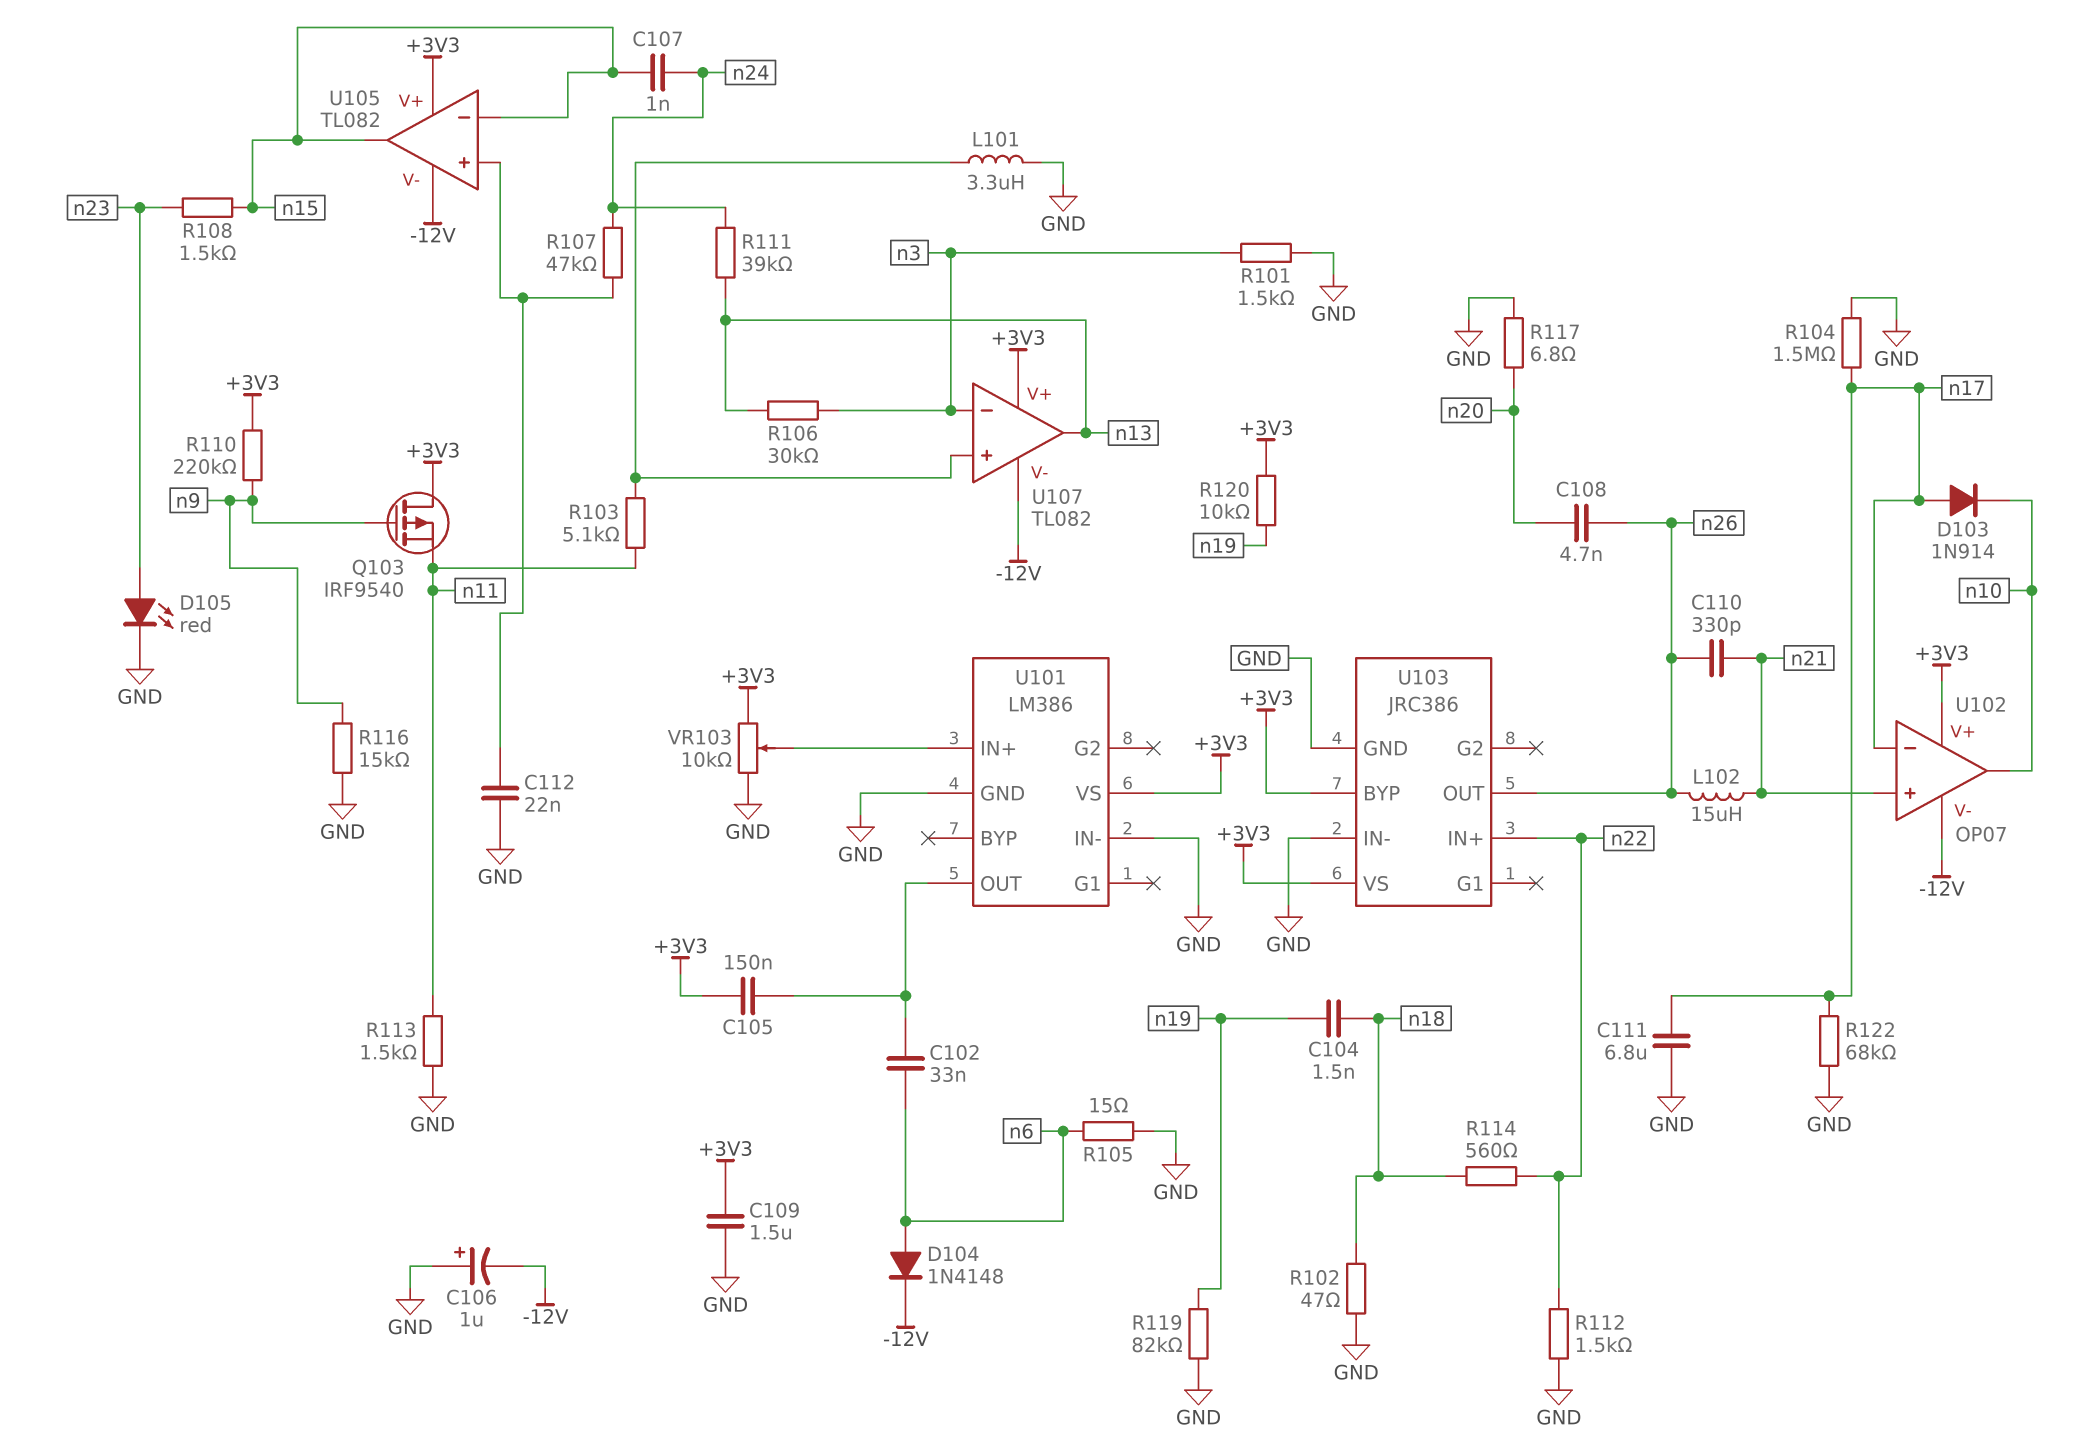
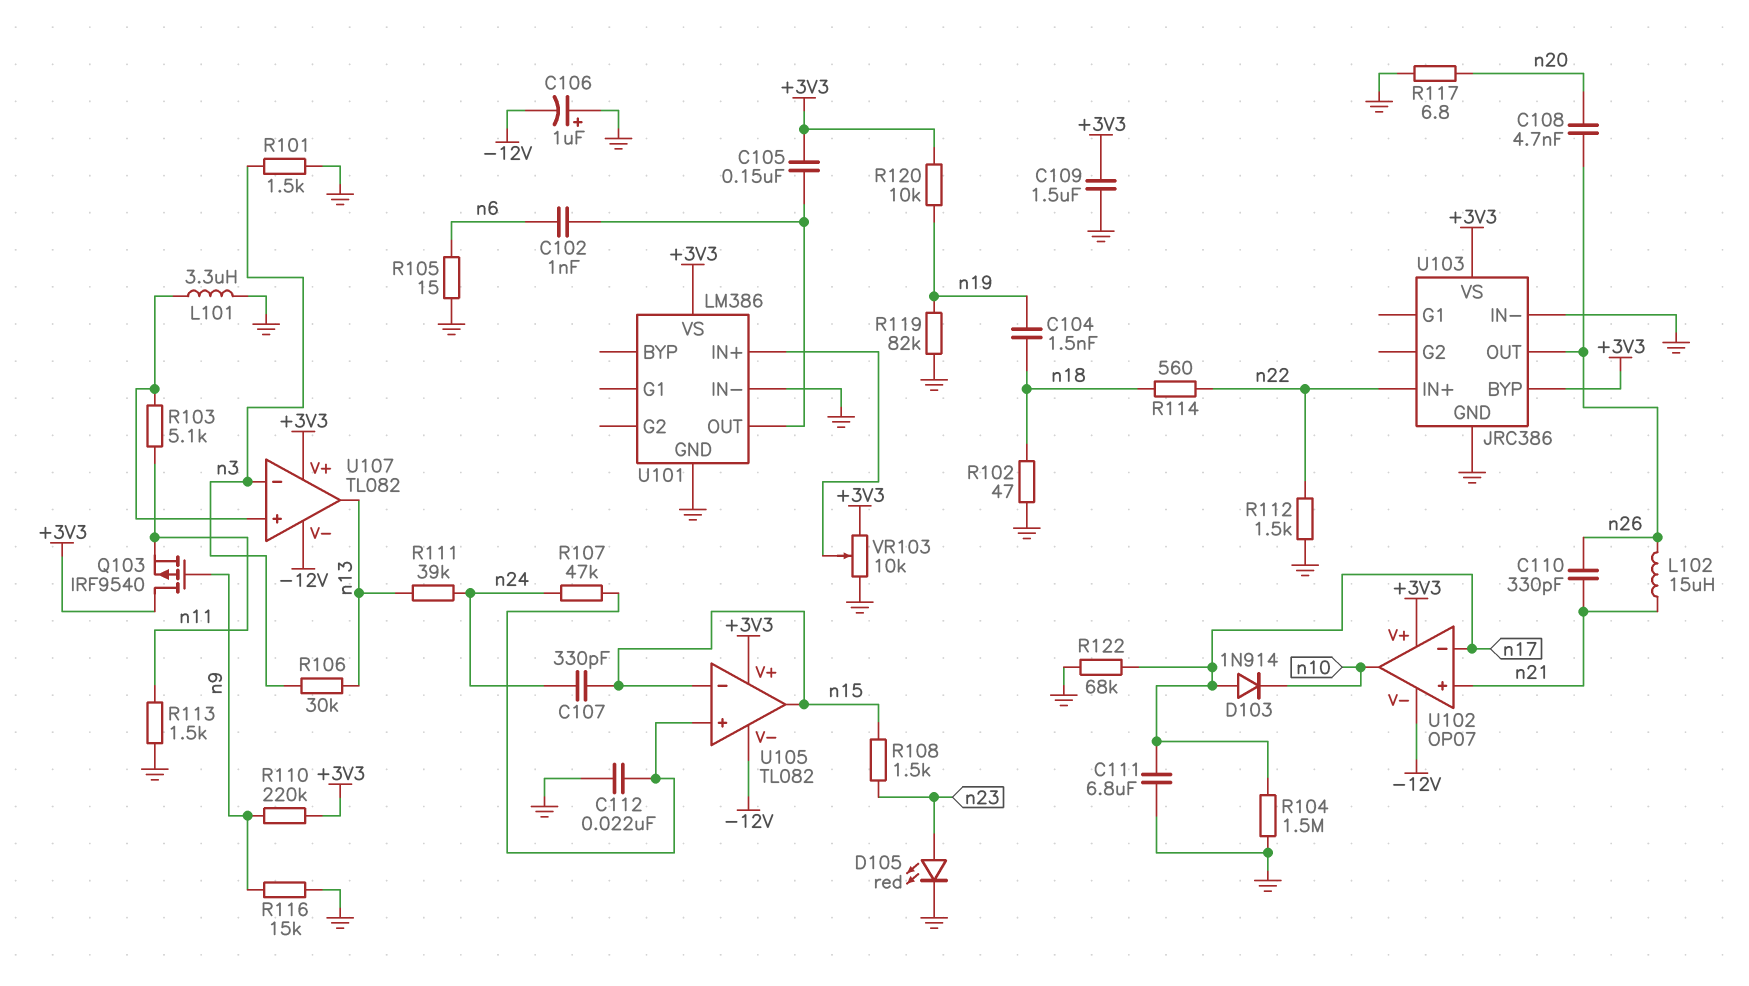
C102: 33nF (U101/OUT, n6) -> 1nF (U101/OUT, n6)
C107: 1nF (n15, n24) -> 330pF (n15, n24)
D104: diode 1N4148 (A n6, K -12V) -> none

